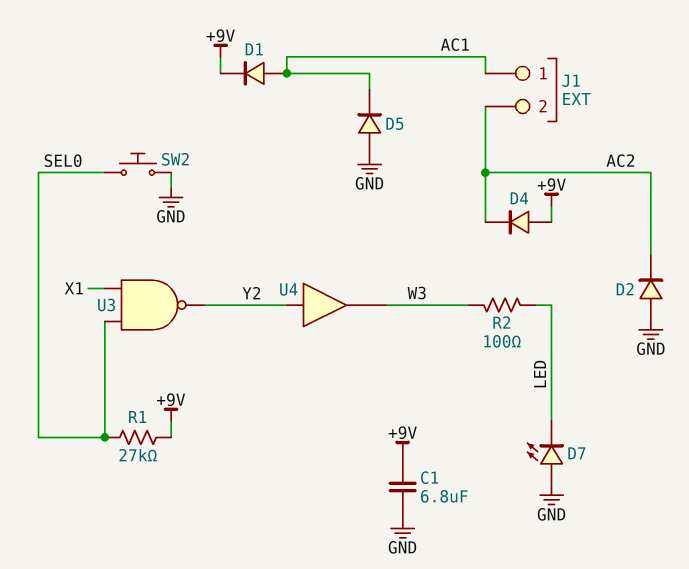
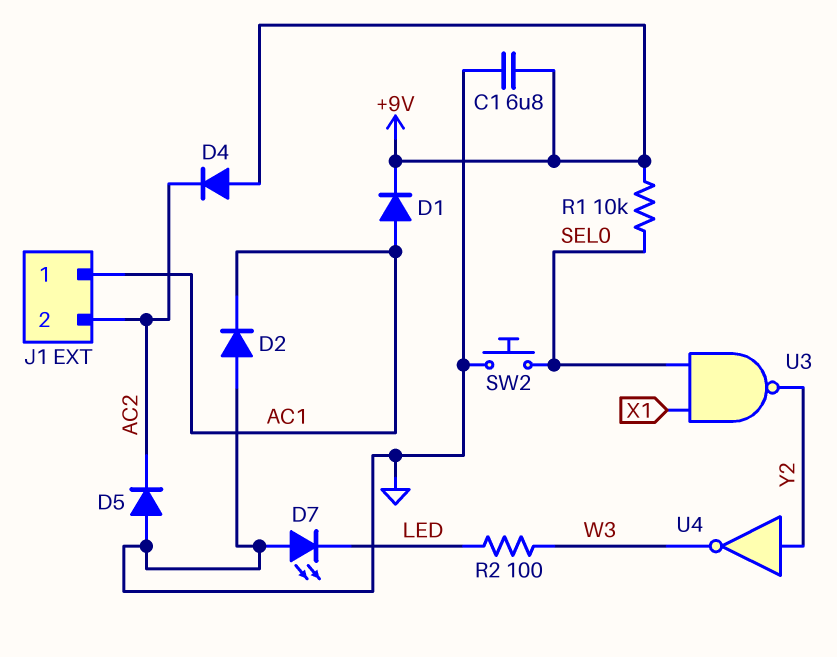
D2: diode (A GND, K AC2) -> diode (A GND, K AC1)
D5: diode (A GND, K AC1) -> diode (A GND, K AC2)
R1: 27k (+9V, SEL0) -> 10k (+9V, SEL0)
U4: buffer (in Y2, out W3) -> NOT (in Y2, out W3)

